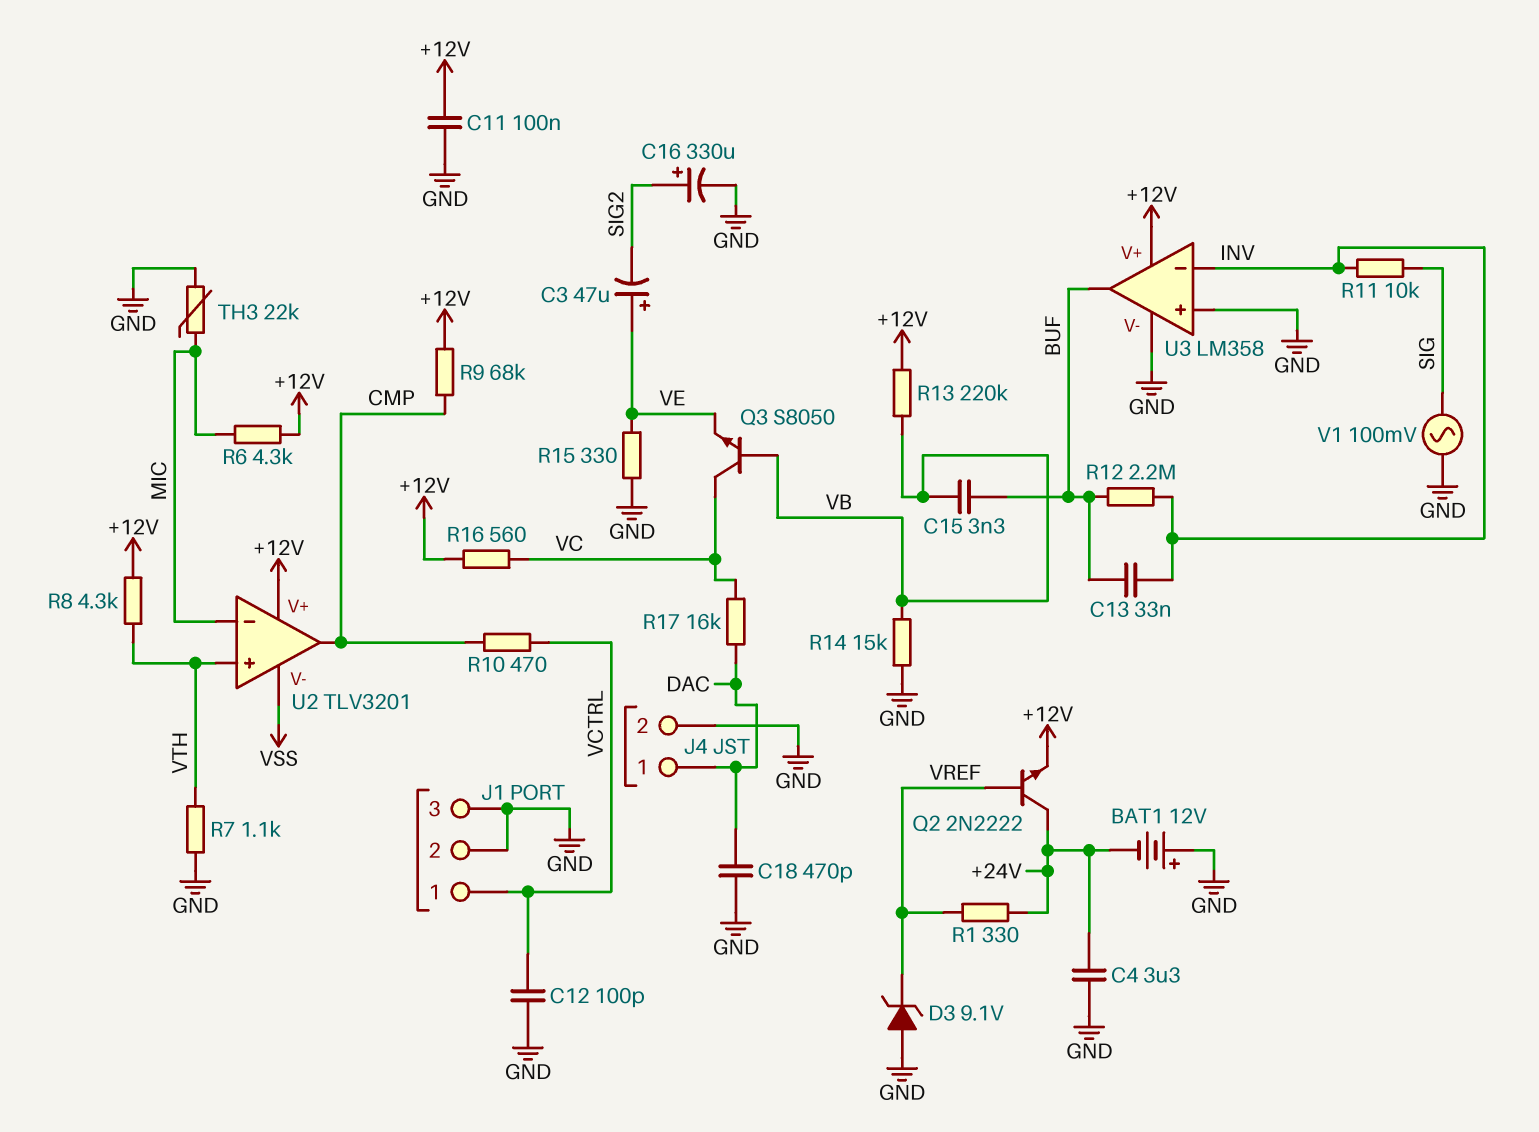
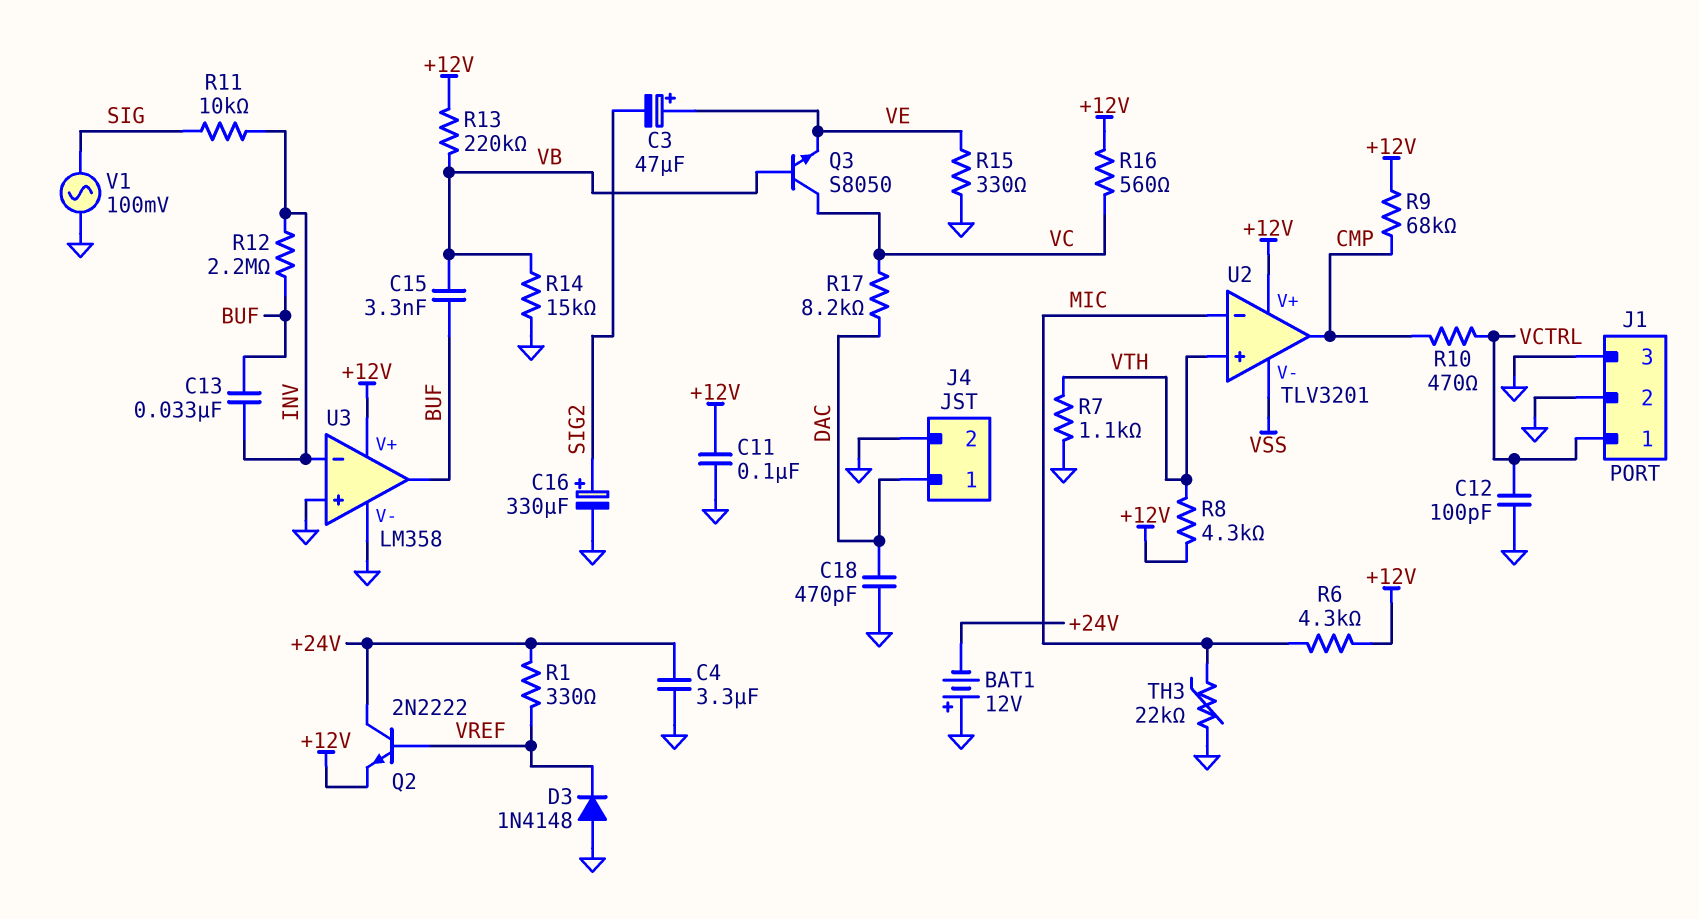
D3: zener 9.1V (A GND, K VREF) -> diode 1N4148 (A GND, K VREF)
R17: 16k (DAC, VC) -> 8.2k (DAC, VC)

